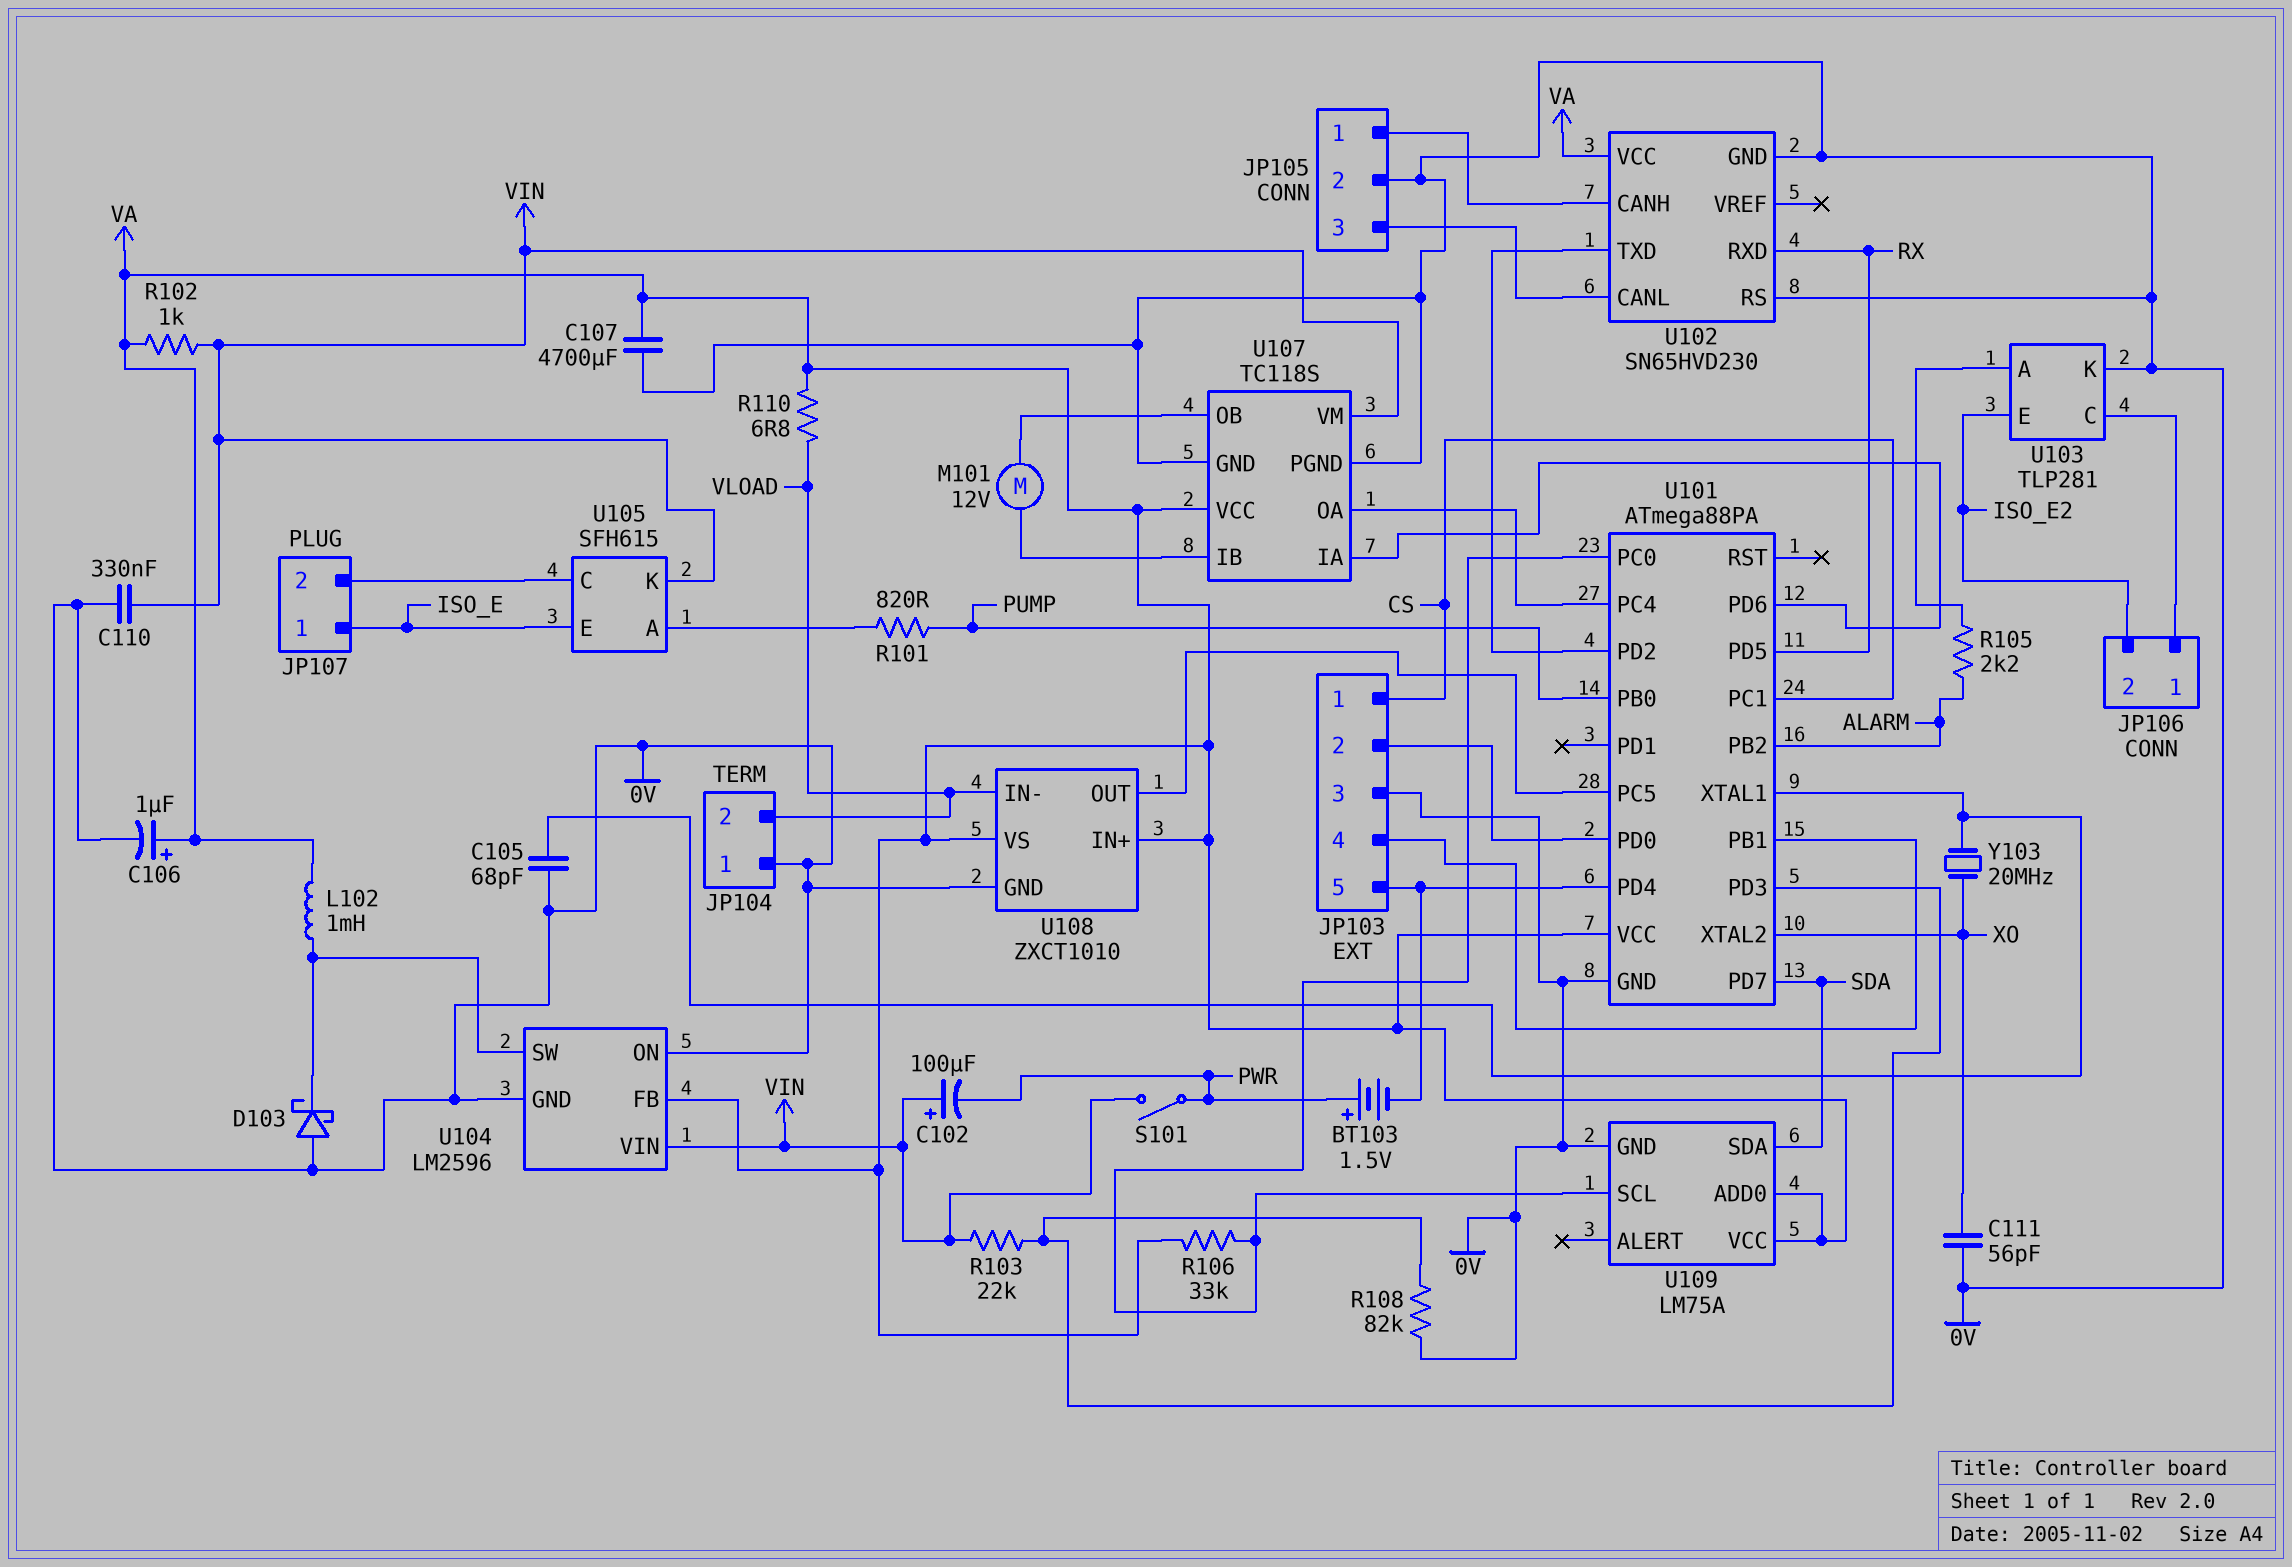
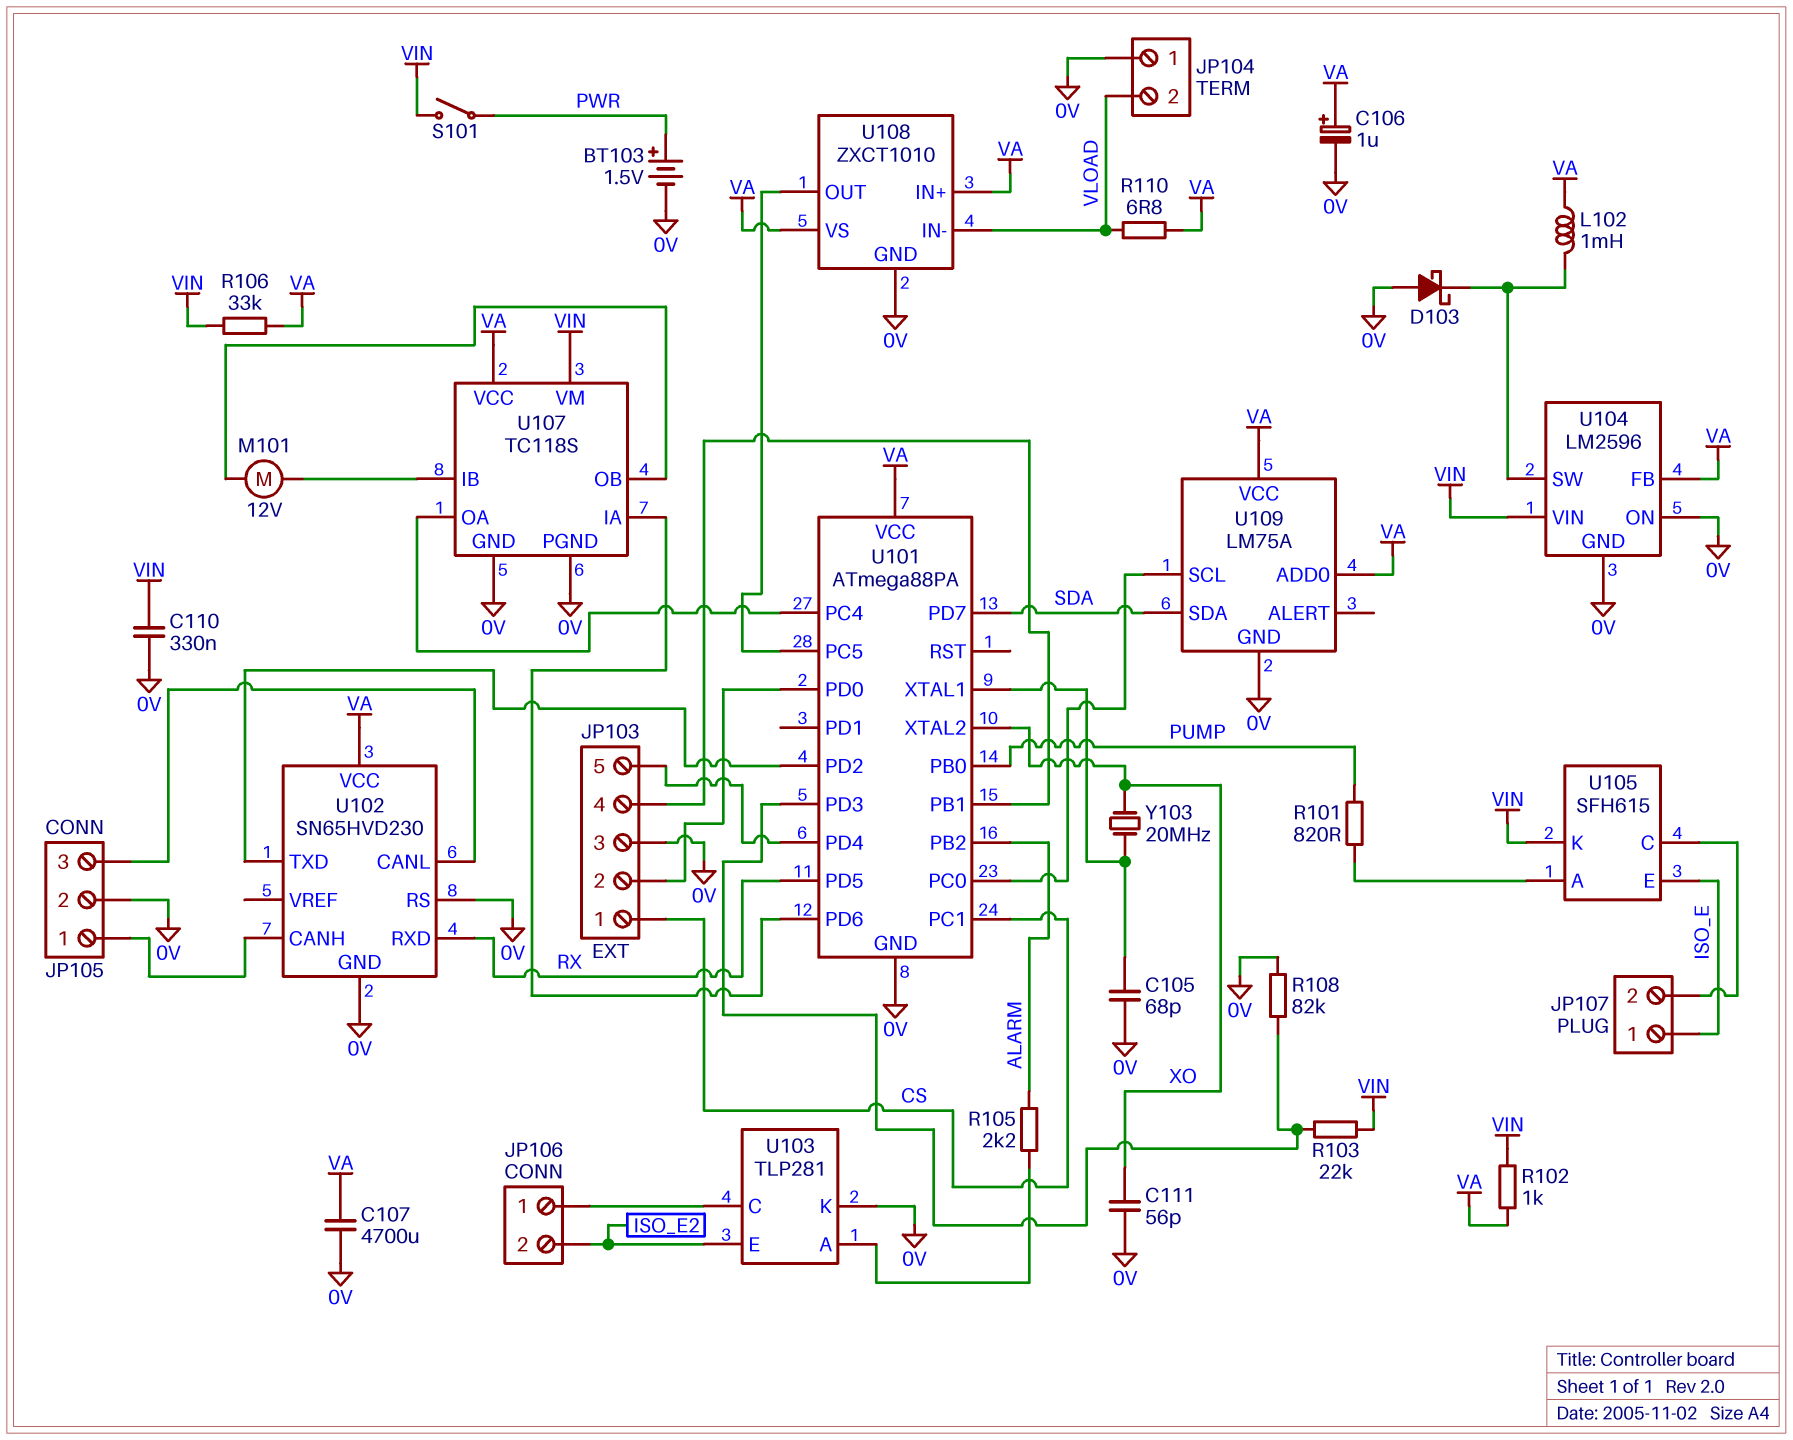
BT103: 1.5V (plus PWR, minus JP103/5) -> 1.5V (plus PWR, minus 0V)
C102: 100uF (plus VIN, minus PWR) -> none
R106: 33k (U101/PC0, VA) -> 33k (VA, VIN)

